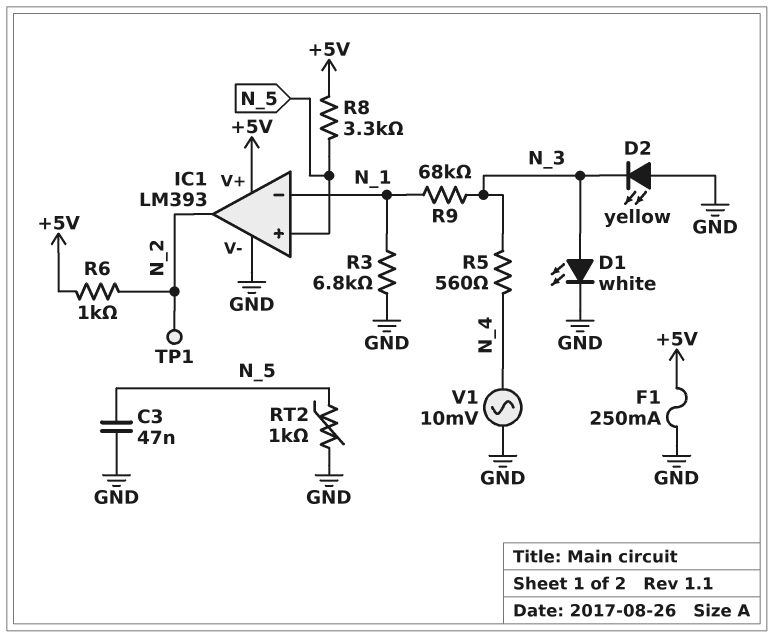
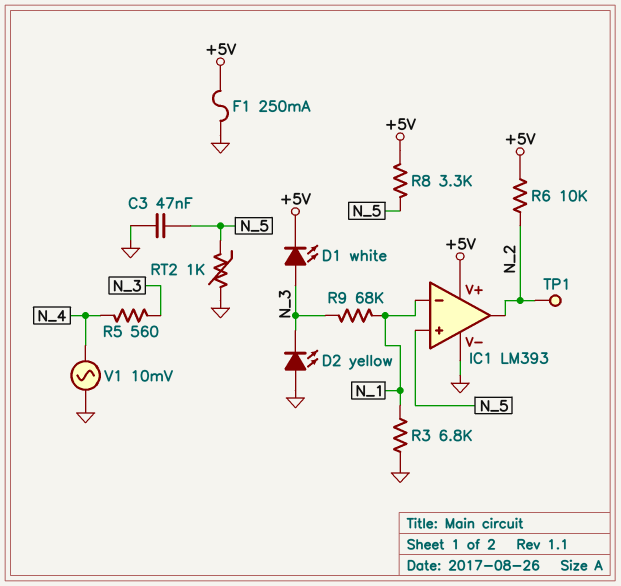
D1: LED white (A N_3, K GND) -> LED white (A N_3, K +5V)
R6: 1k (+5V, N_2) -> 10k (+5V, N_2)

